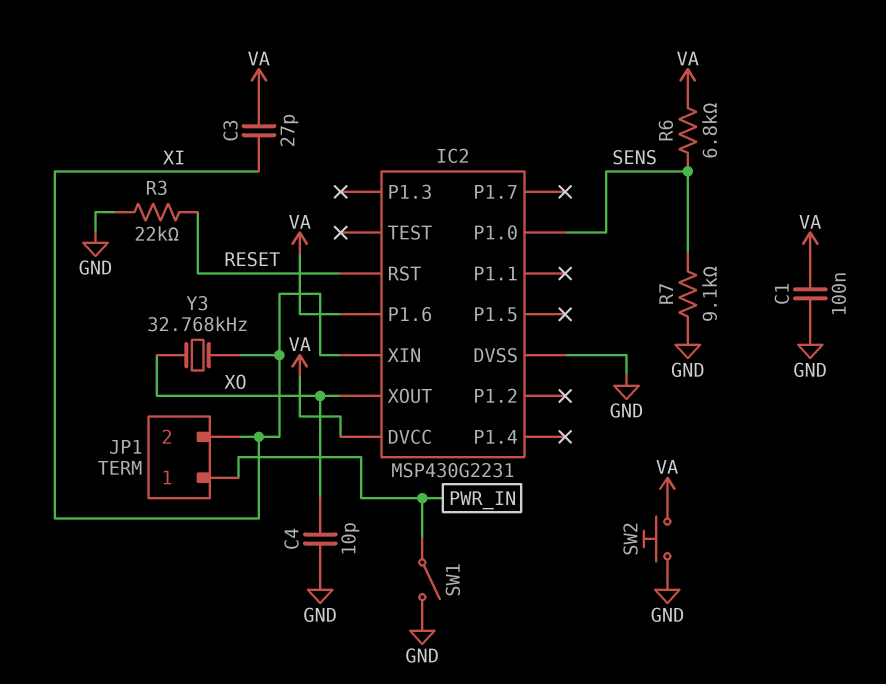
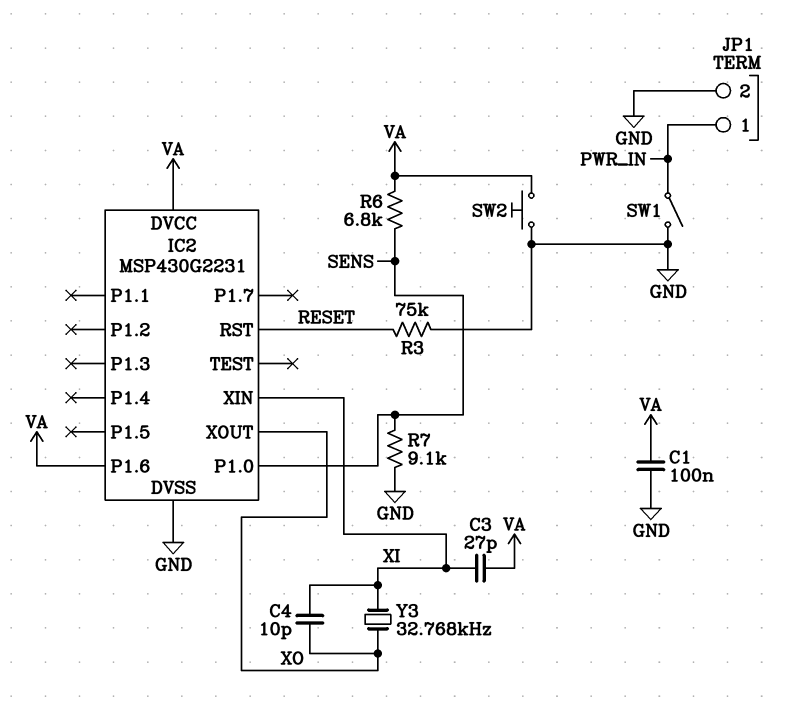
C4: 10pF (GND, XO) -> 10pF (XI, XO)
JP1 pin 2: XI -> GND
R3: 22k (GND, RESET) -> 75k (GND, RESET)

